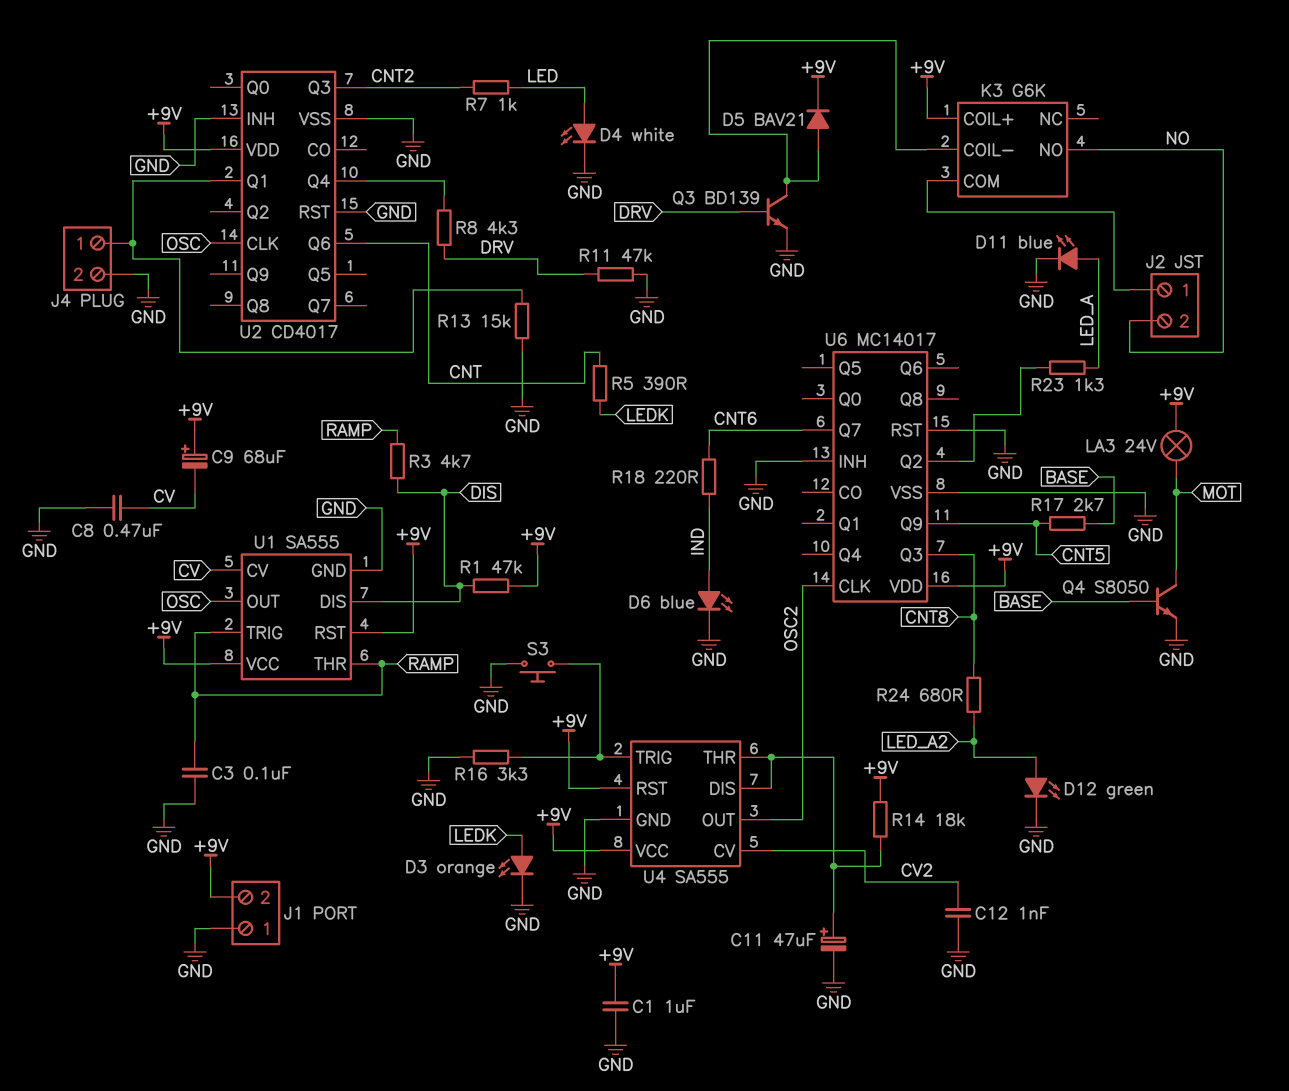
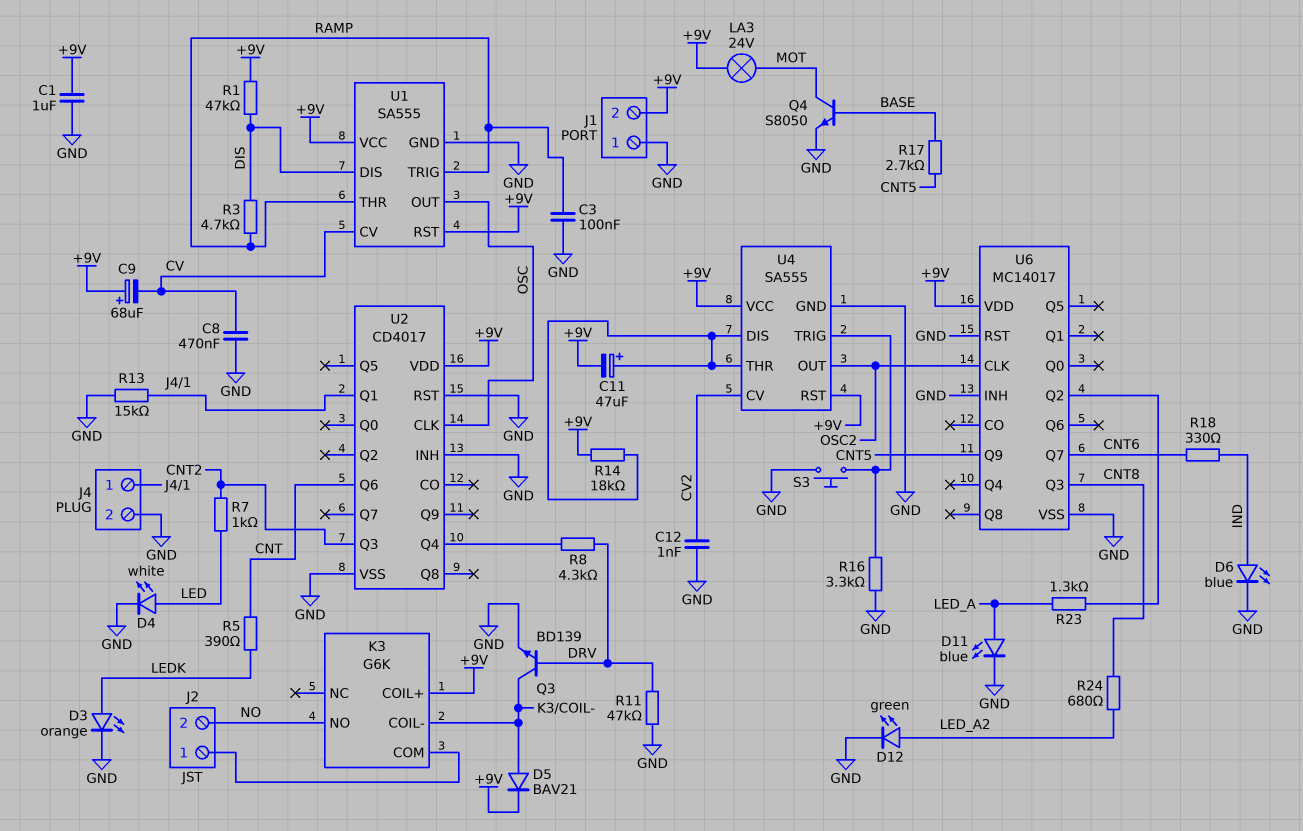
C11: 47uF (plus U4/DIS, minus GND) -> 47uF (plus U4/DIS, minus +9V)
R18: 220 (CNT6, IND) -> 330 (CNT6, IND)

